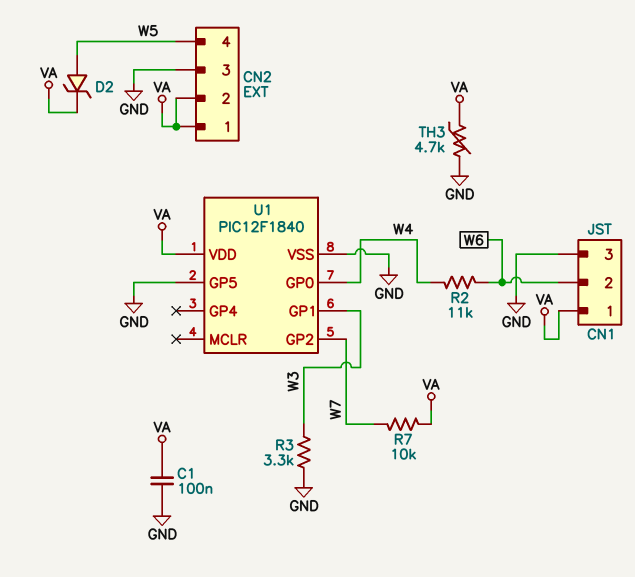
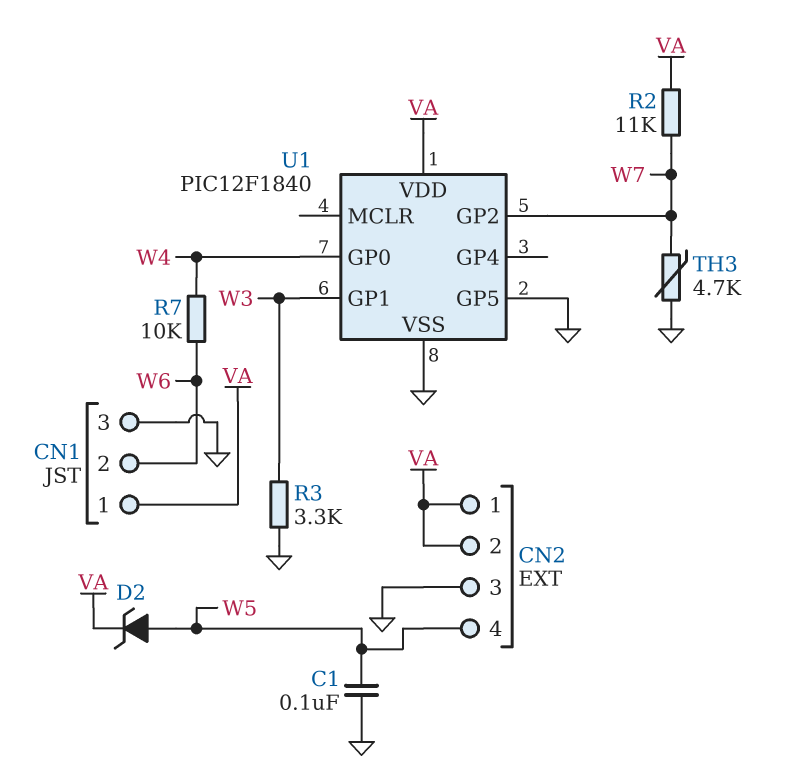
C1: 100nF (GND, VA) -> 100nF (GND, W5)
R2: 11k (W4, W6) -> 11k (VA, W7)
R7: 10k (VA, W7) -> 10k (W4, W6)
TH3: 4.7k (GND, VA) -> 4.7k (GND, W7)

